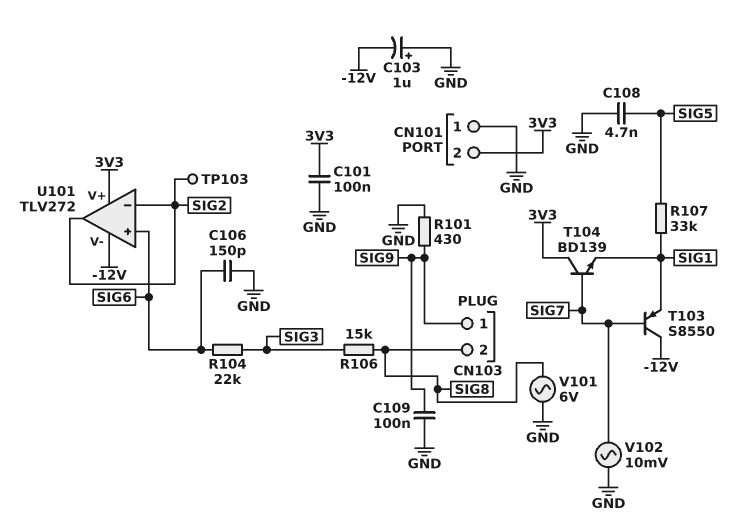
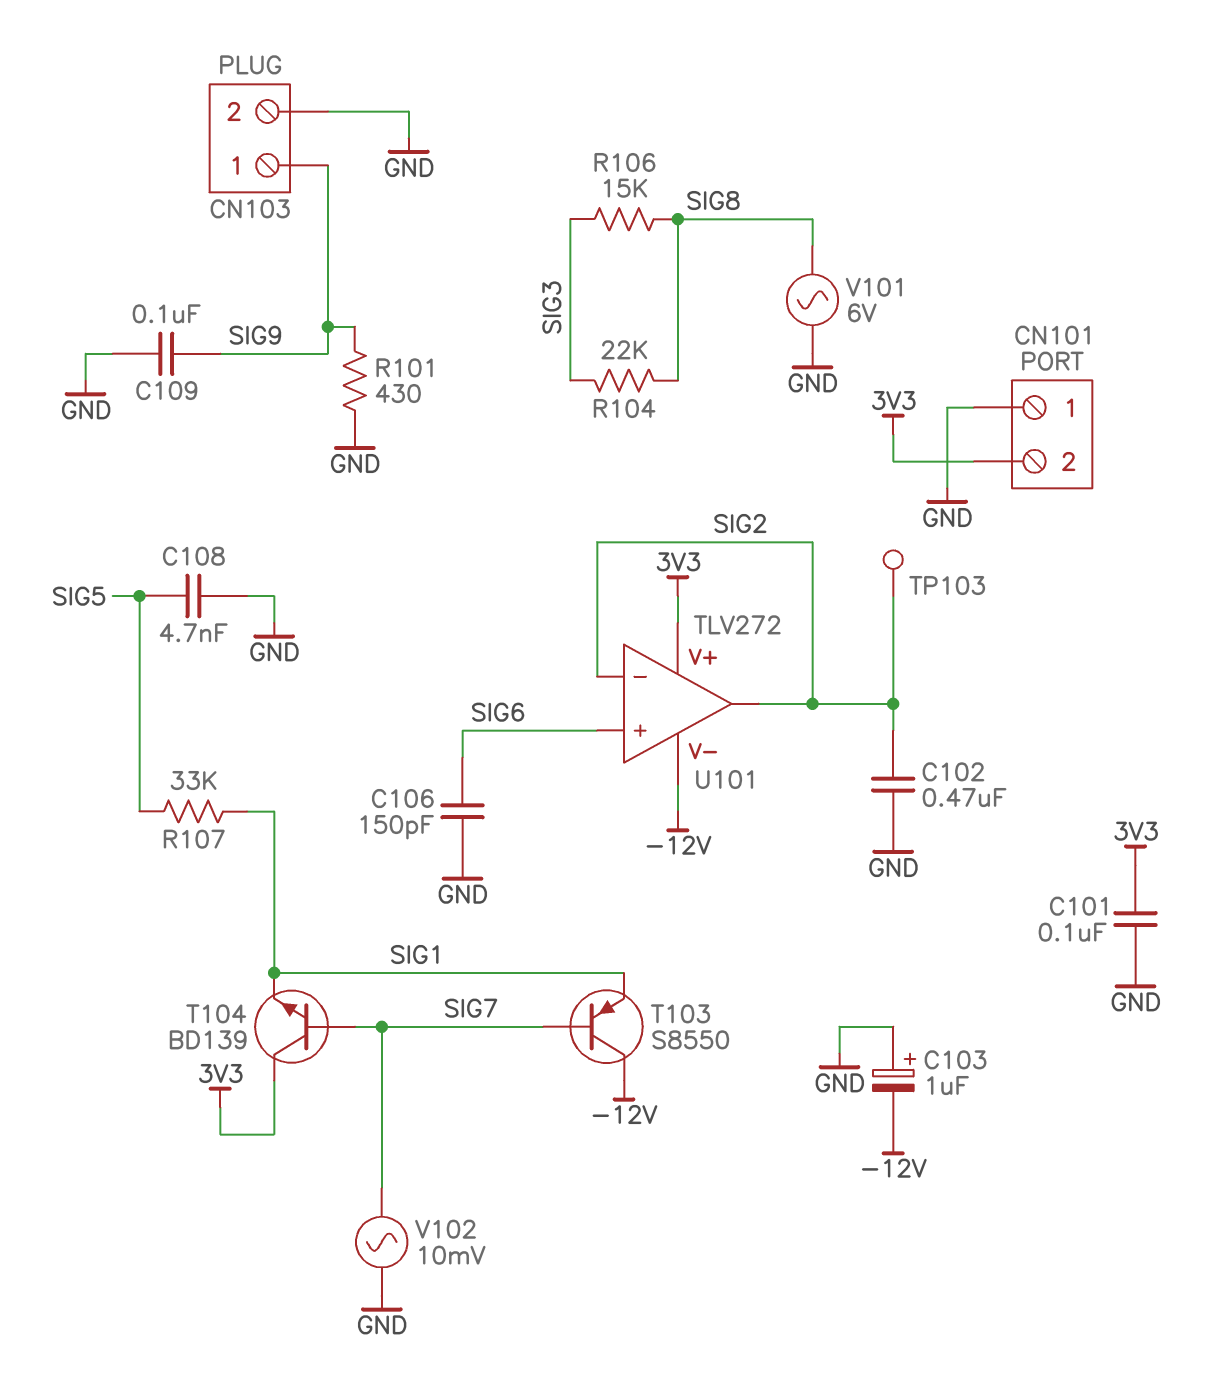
C102: none -> 470nF (GND, SIG2)
CN103 pin 2: SIG8 -> GND
R104: 22k (SIG3, SIG6) -> 22k (SIG3, SIG8)

